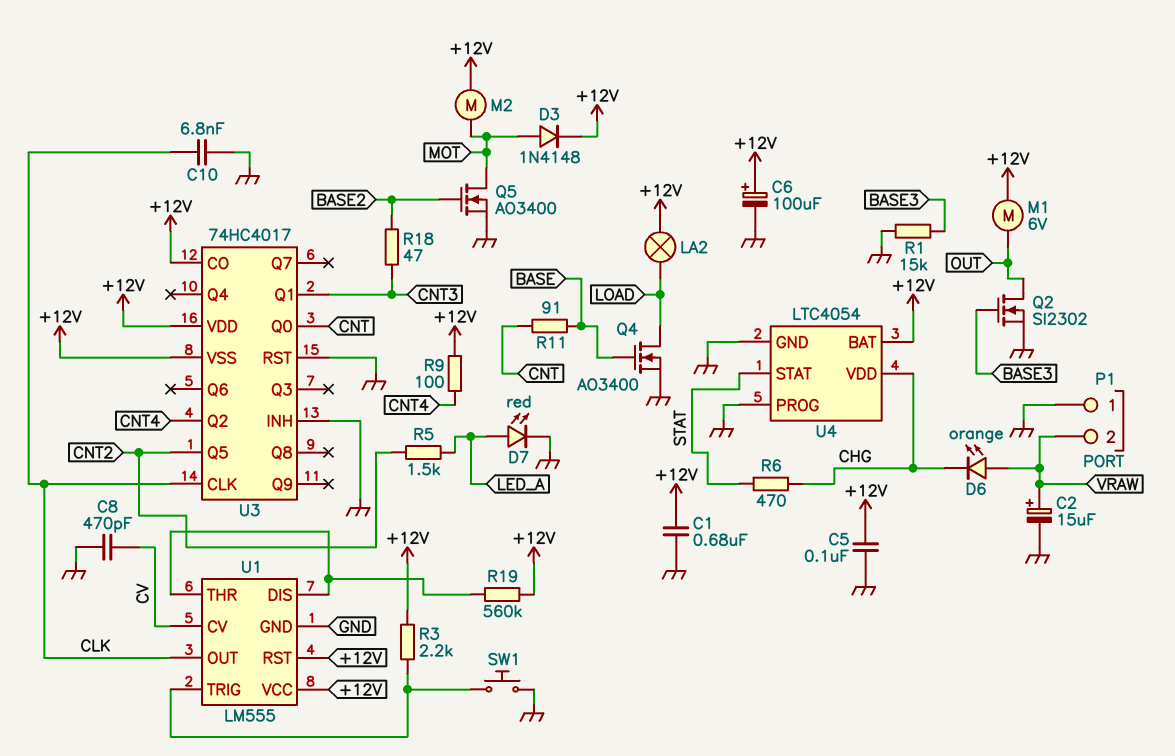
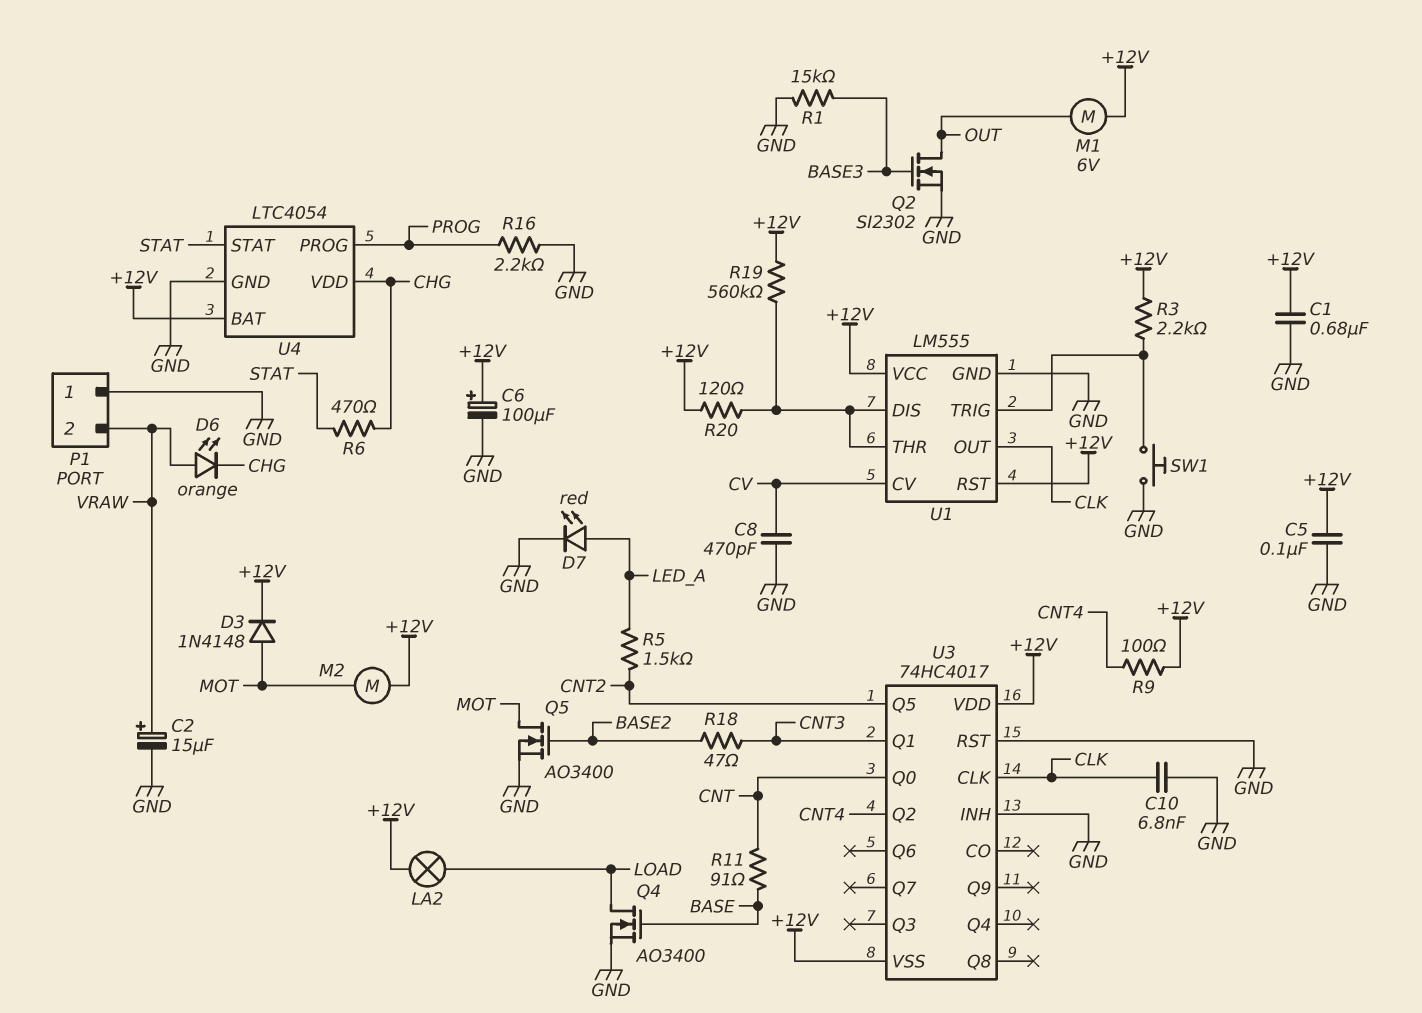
R16: none -> 2.2k (GND, PROG)
R20: none -> 120 (+12V, U1/DIS)
U3 pin CO: +12V -> none
U4 pin PROG: GND -> PROG

